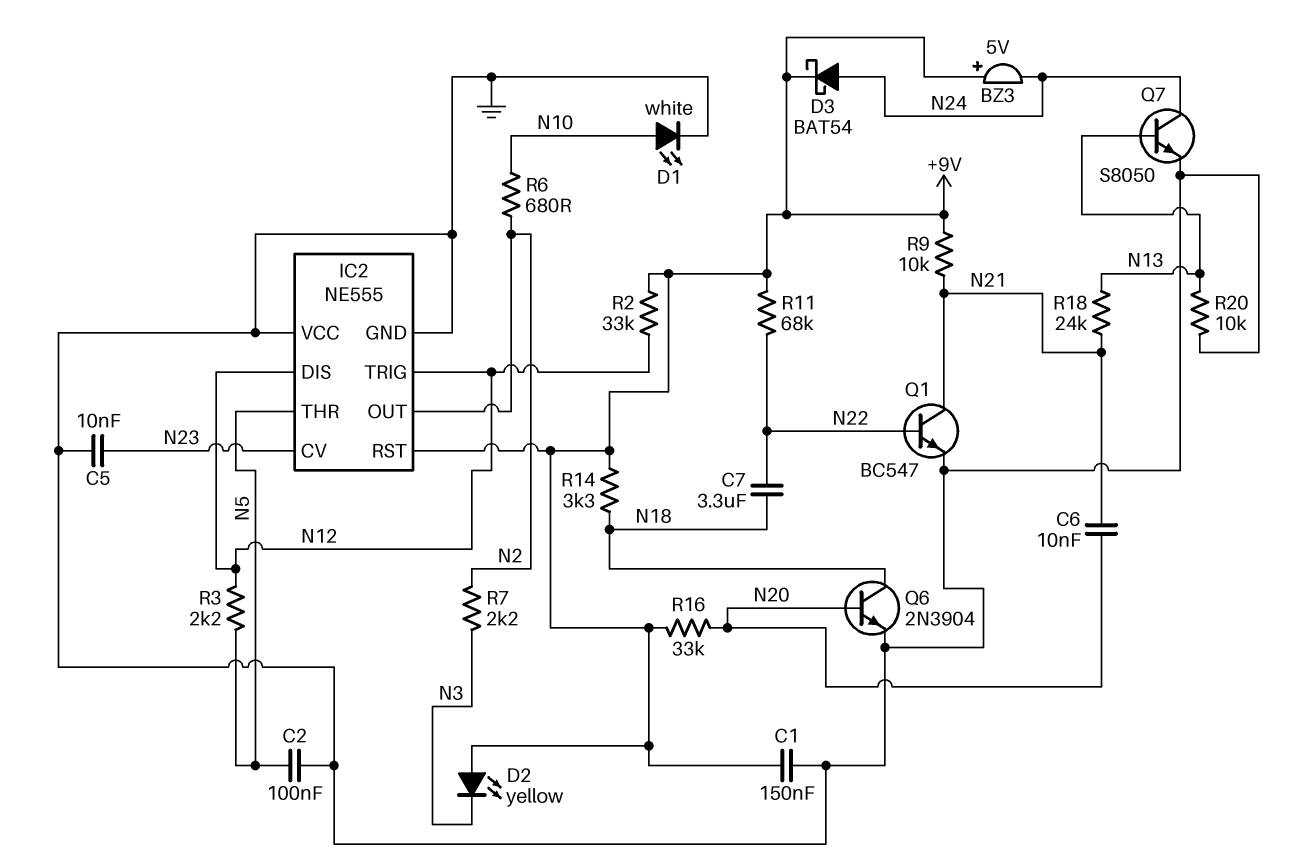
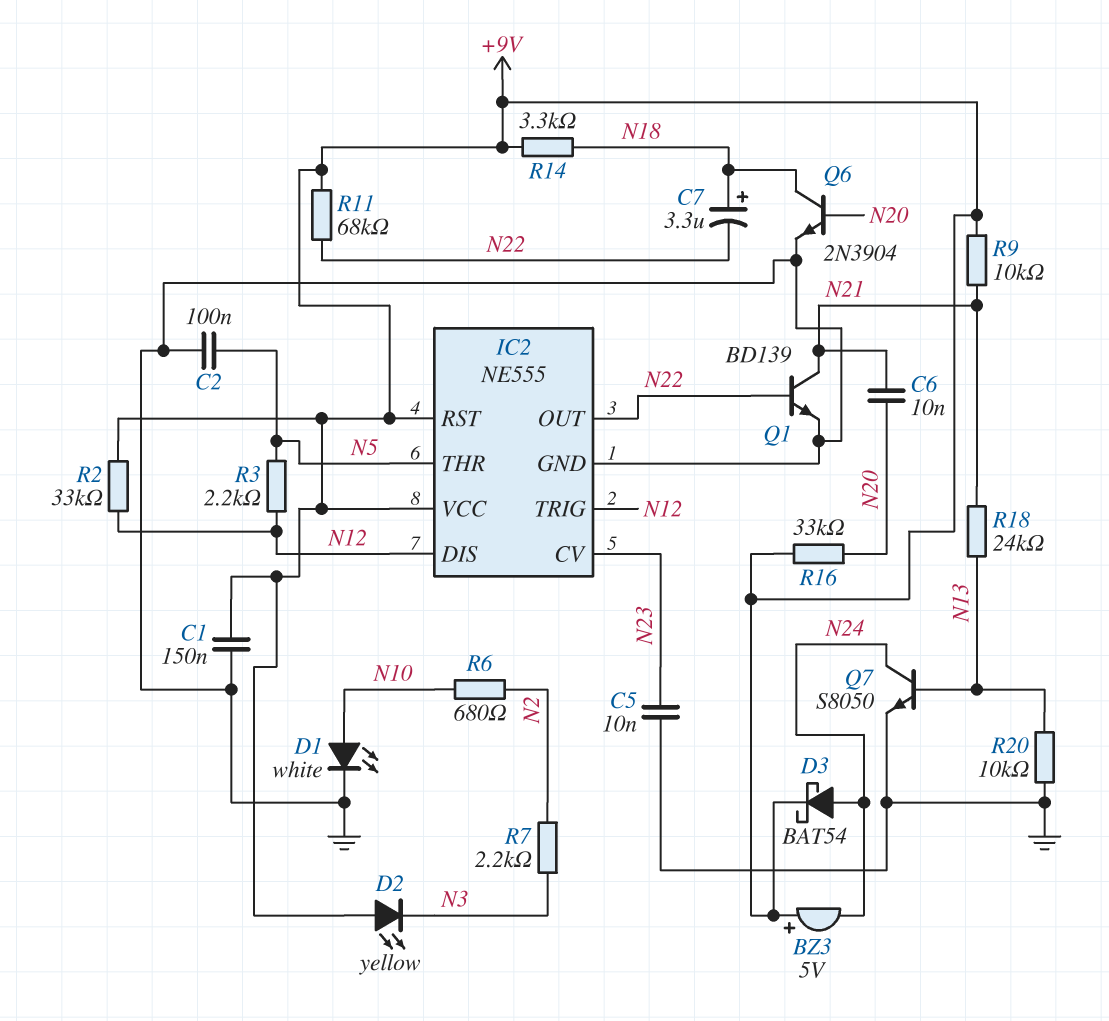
C7: 3.3uF (N18, N22) -> 3.3uF (plus N18, minus N22)
IC2 pin OUT: N2 -> N22
IC2 pin VCC: GND -> +9V
Q1: NPN BC547 (B N22, C N21, E GND) -> NPN BD139 (B N22, C N21, E GND)

